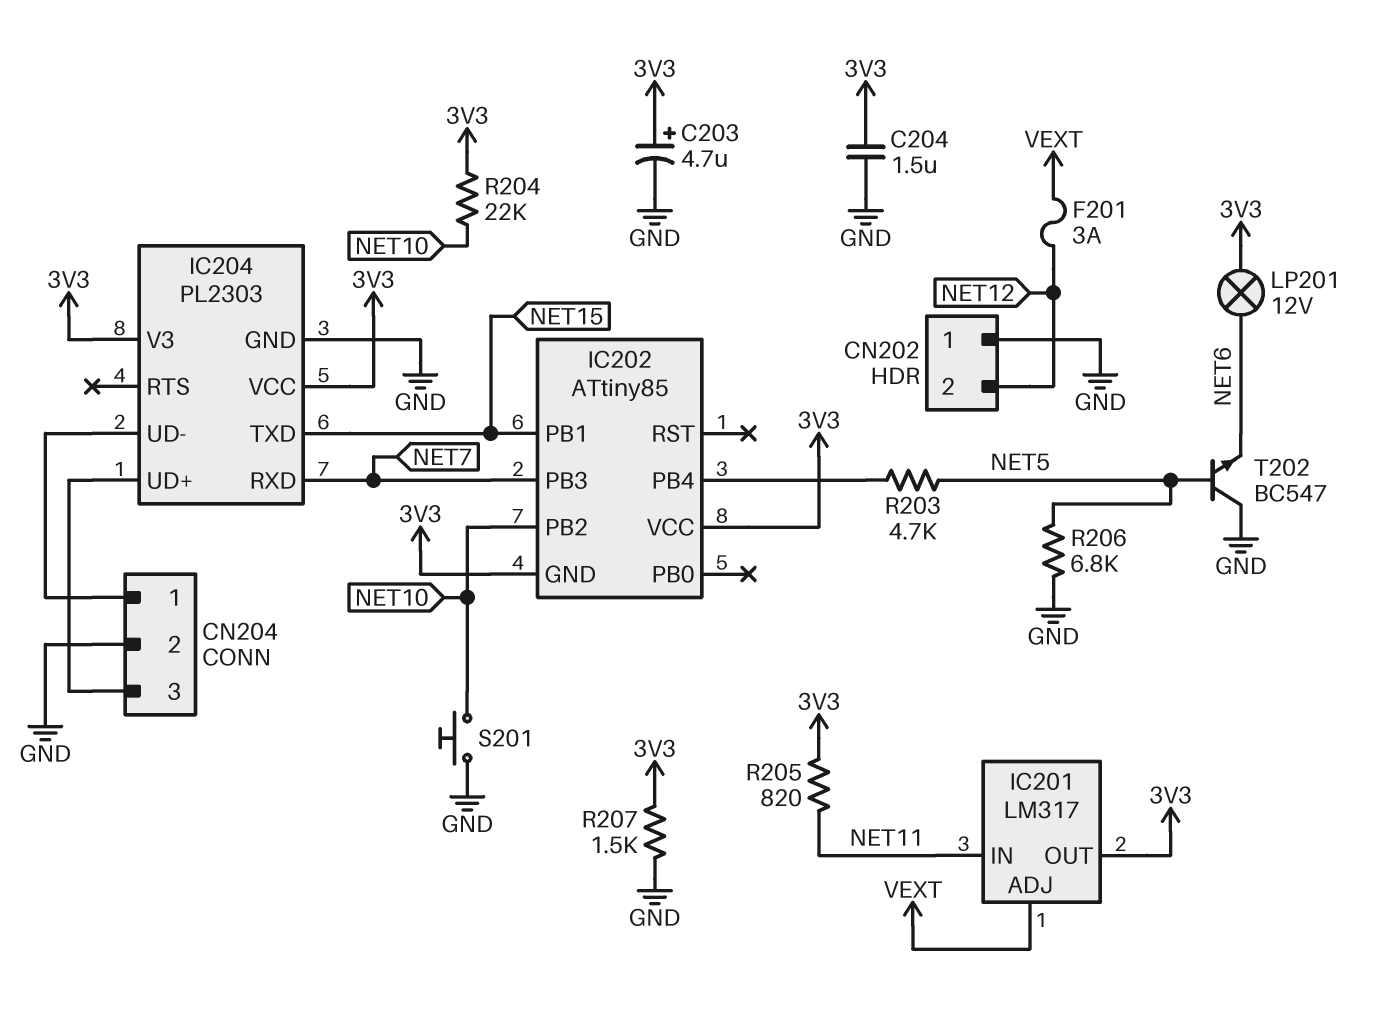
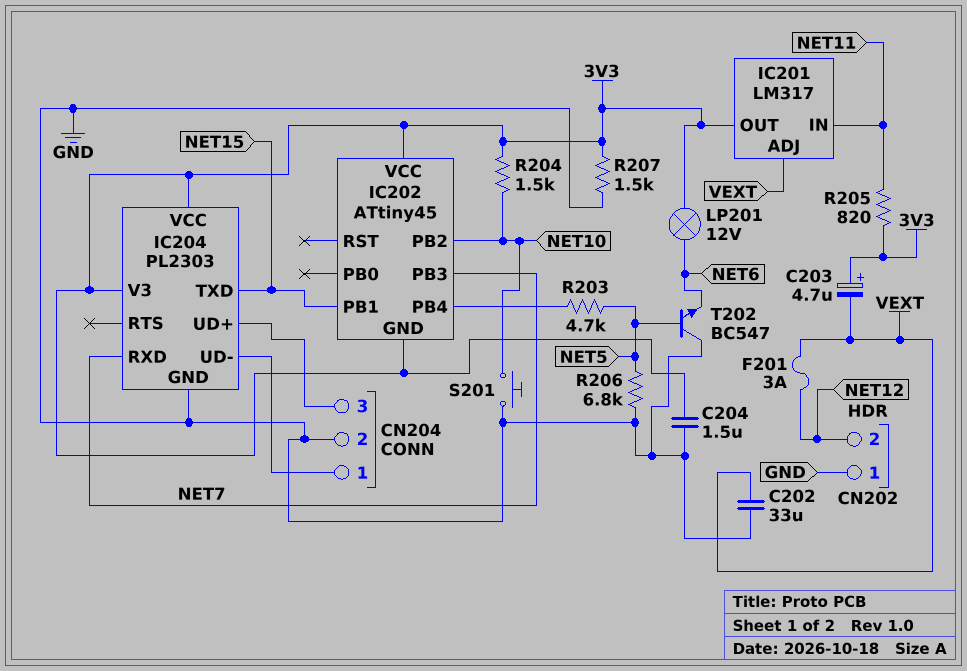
C202: none -> 33uF (GND, VEXT)
C203: 4.7uF (plus 3V3, minus GND) -> 4.7uF (plus 3V3, minus VEXT)
IC202: ATtiny85 -> ATtiny45
R204: 22k (3V3, NET10) -> 1.5k (3V3, NET10)

